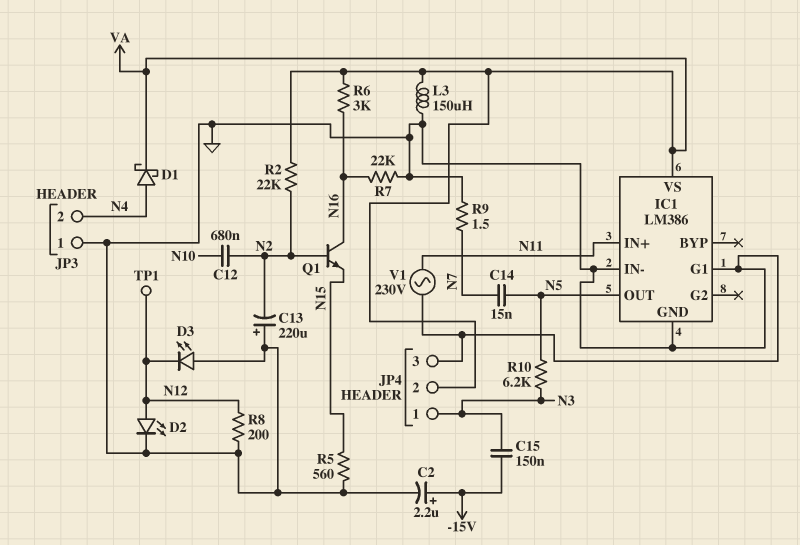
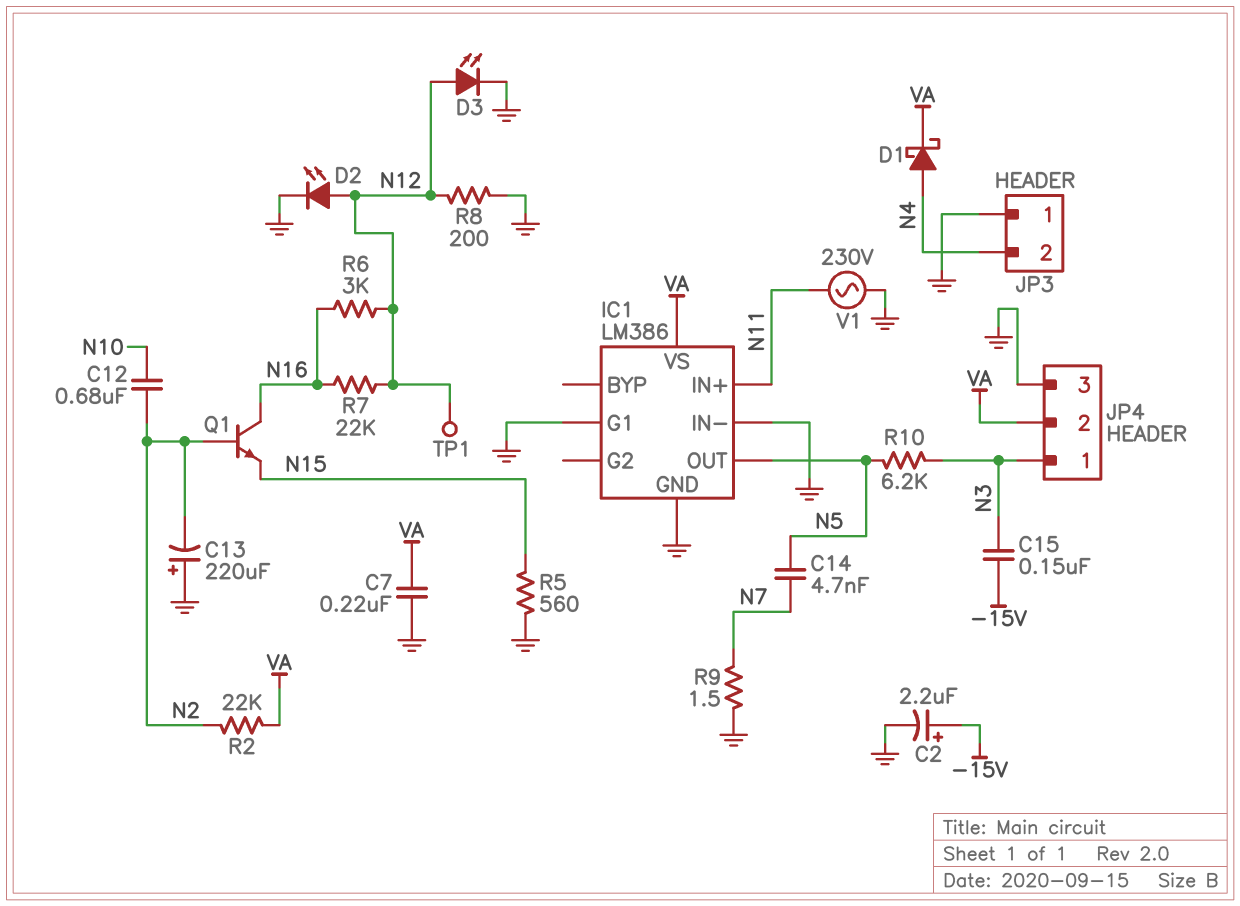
C7: none -> 220nF (GND, VA)
C14: 15nF (N5, N7) -> 4.7nF (N5, N7)
D3: LED (A GND, K N12) -> LED (A N12, K GND)
L3: 150uH (GND, VA) -> none
R6: 3k (N16, VA) -> 3k (N12, N16)
R7: 22k (GND, N16) -> 22k (N12, N16)

